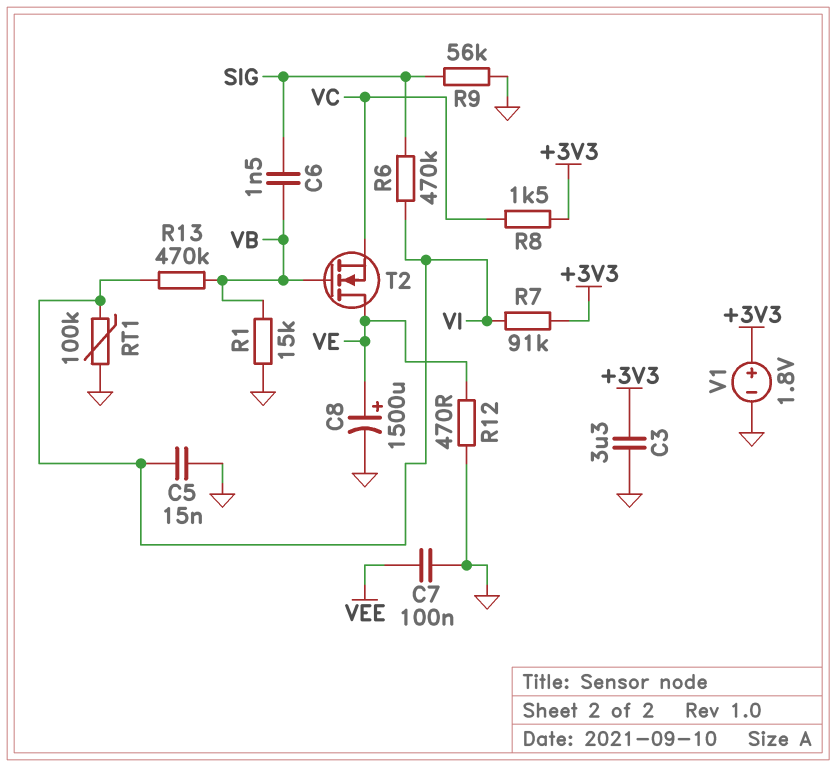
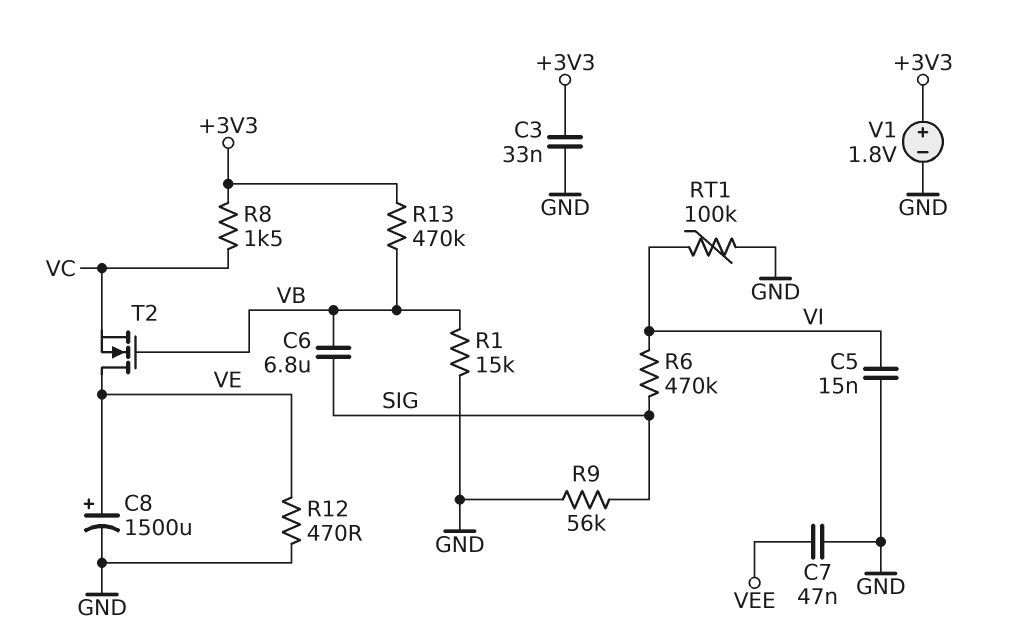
C3: 3.3uF (+3V3, GND) -> 33nF (+3V3, GND)
C6: 1.5nF (SIG, VB) -> 6.8uF (SIG, VB)
C7: 100nF (GND, VEE) -> 47nF (GND, VEE)
R7: 91k (+3V3, VI) -> none
R13: 470k (VB, VI) -> 470k (+3V3, VB)

